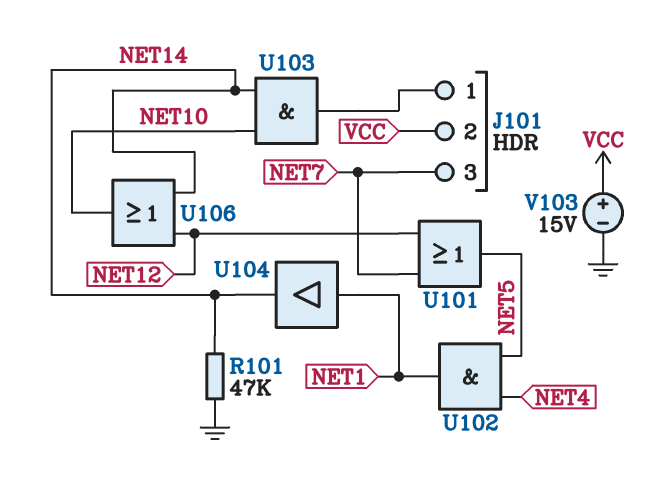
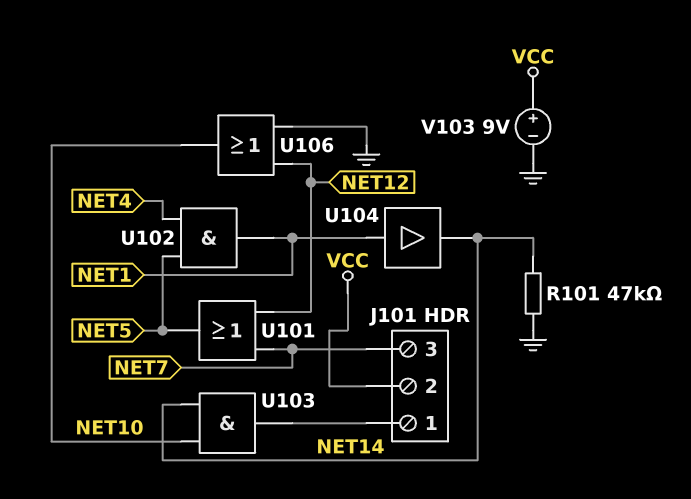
U106: OR (in NET12, in NET14, out NET10) -> OR (in GND, in NET12, out NET10)
V103: 15V (plus VCC, minus GND) -> 9V (plus VCC, minus GND)

